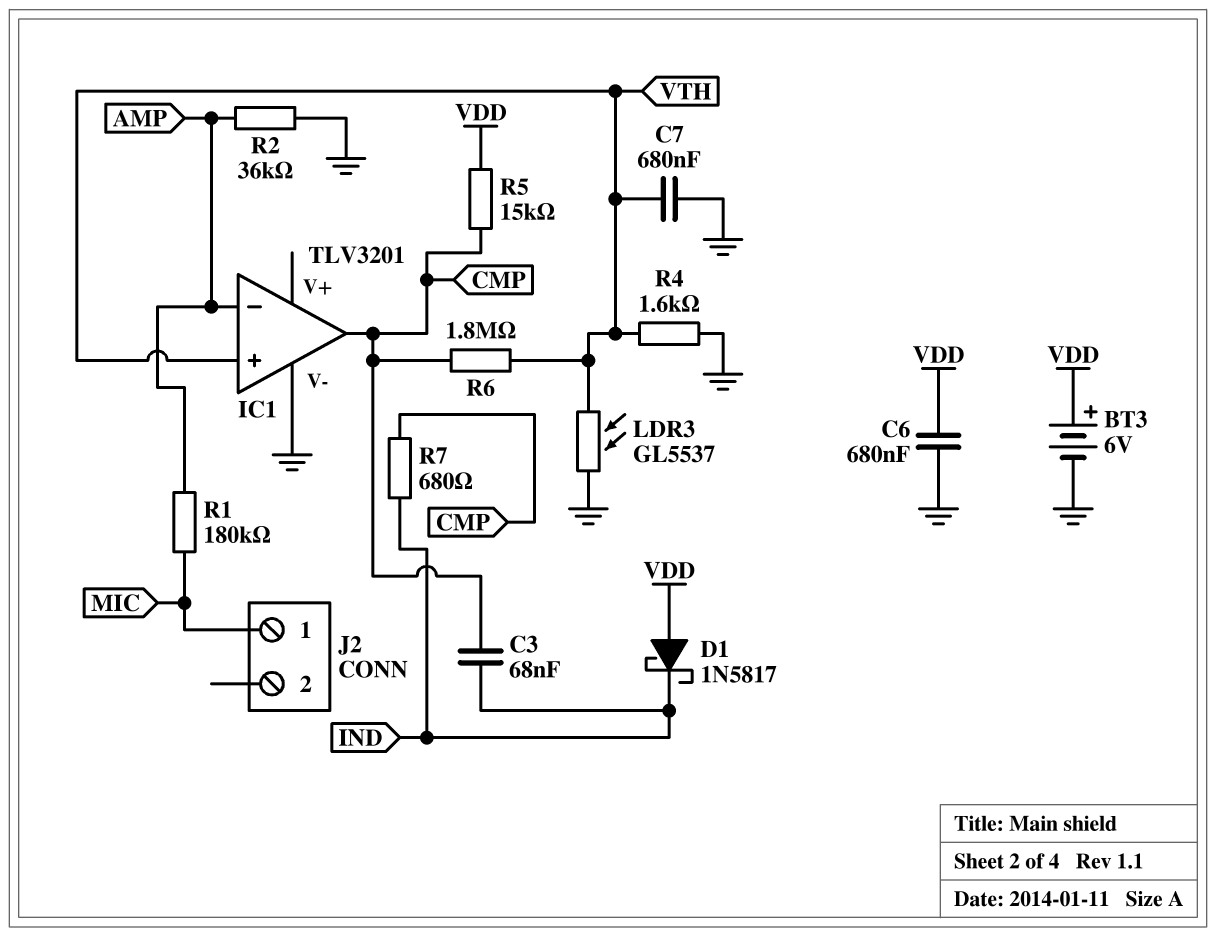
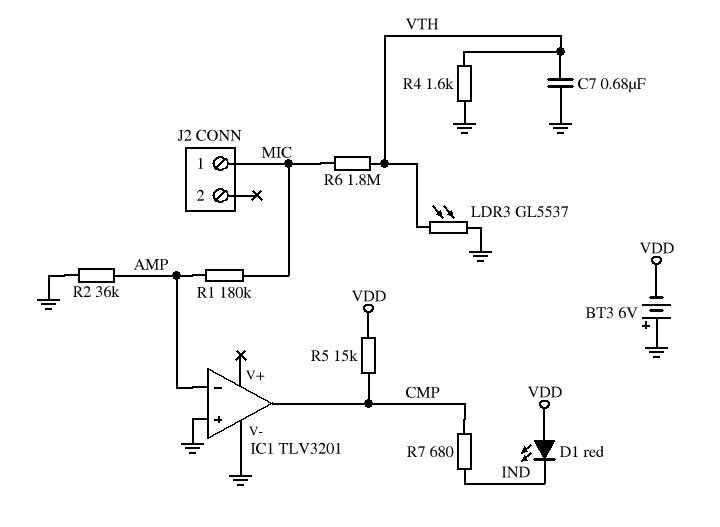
BT3: 6V (plus VDD, minus GND) -> 6V (plus GND, minus VDD)
C3: 68nF (CMP, IND) -> none
C6: 680nF (GND, VDD) -> none
D1: schottky 1N5817 (A VDD, K IND) -> LED red (A VDD, K IND)
IC1 pin in+: VTH -> GND
R6: 1.8M (CMP, VTH) -> 1.8M (MIC, VTH)

